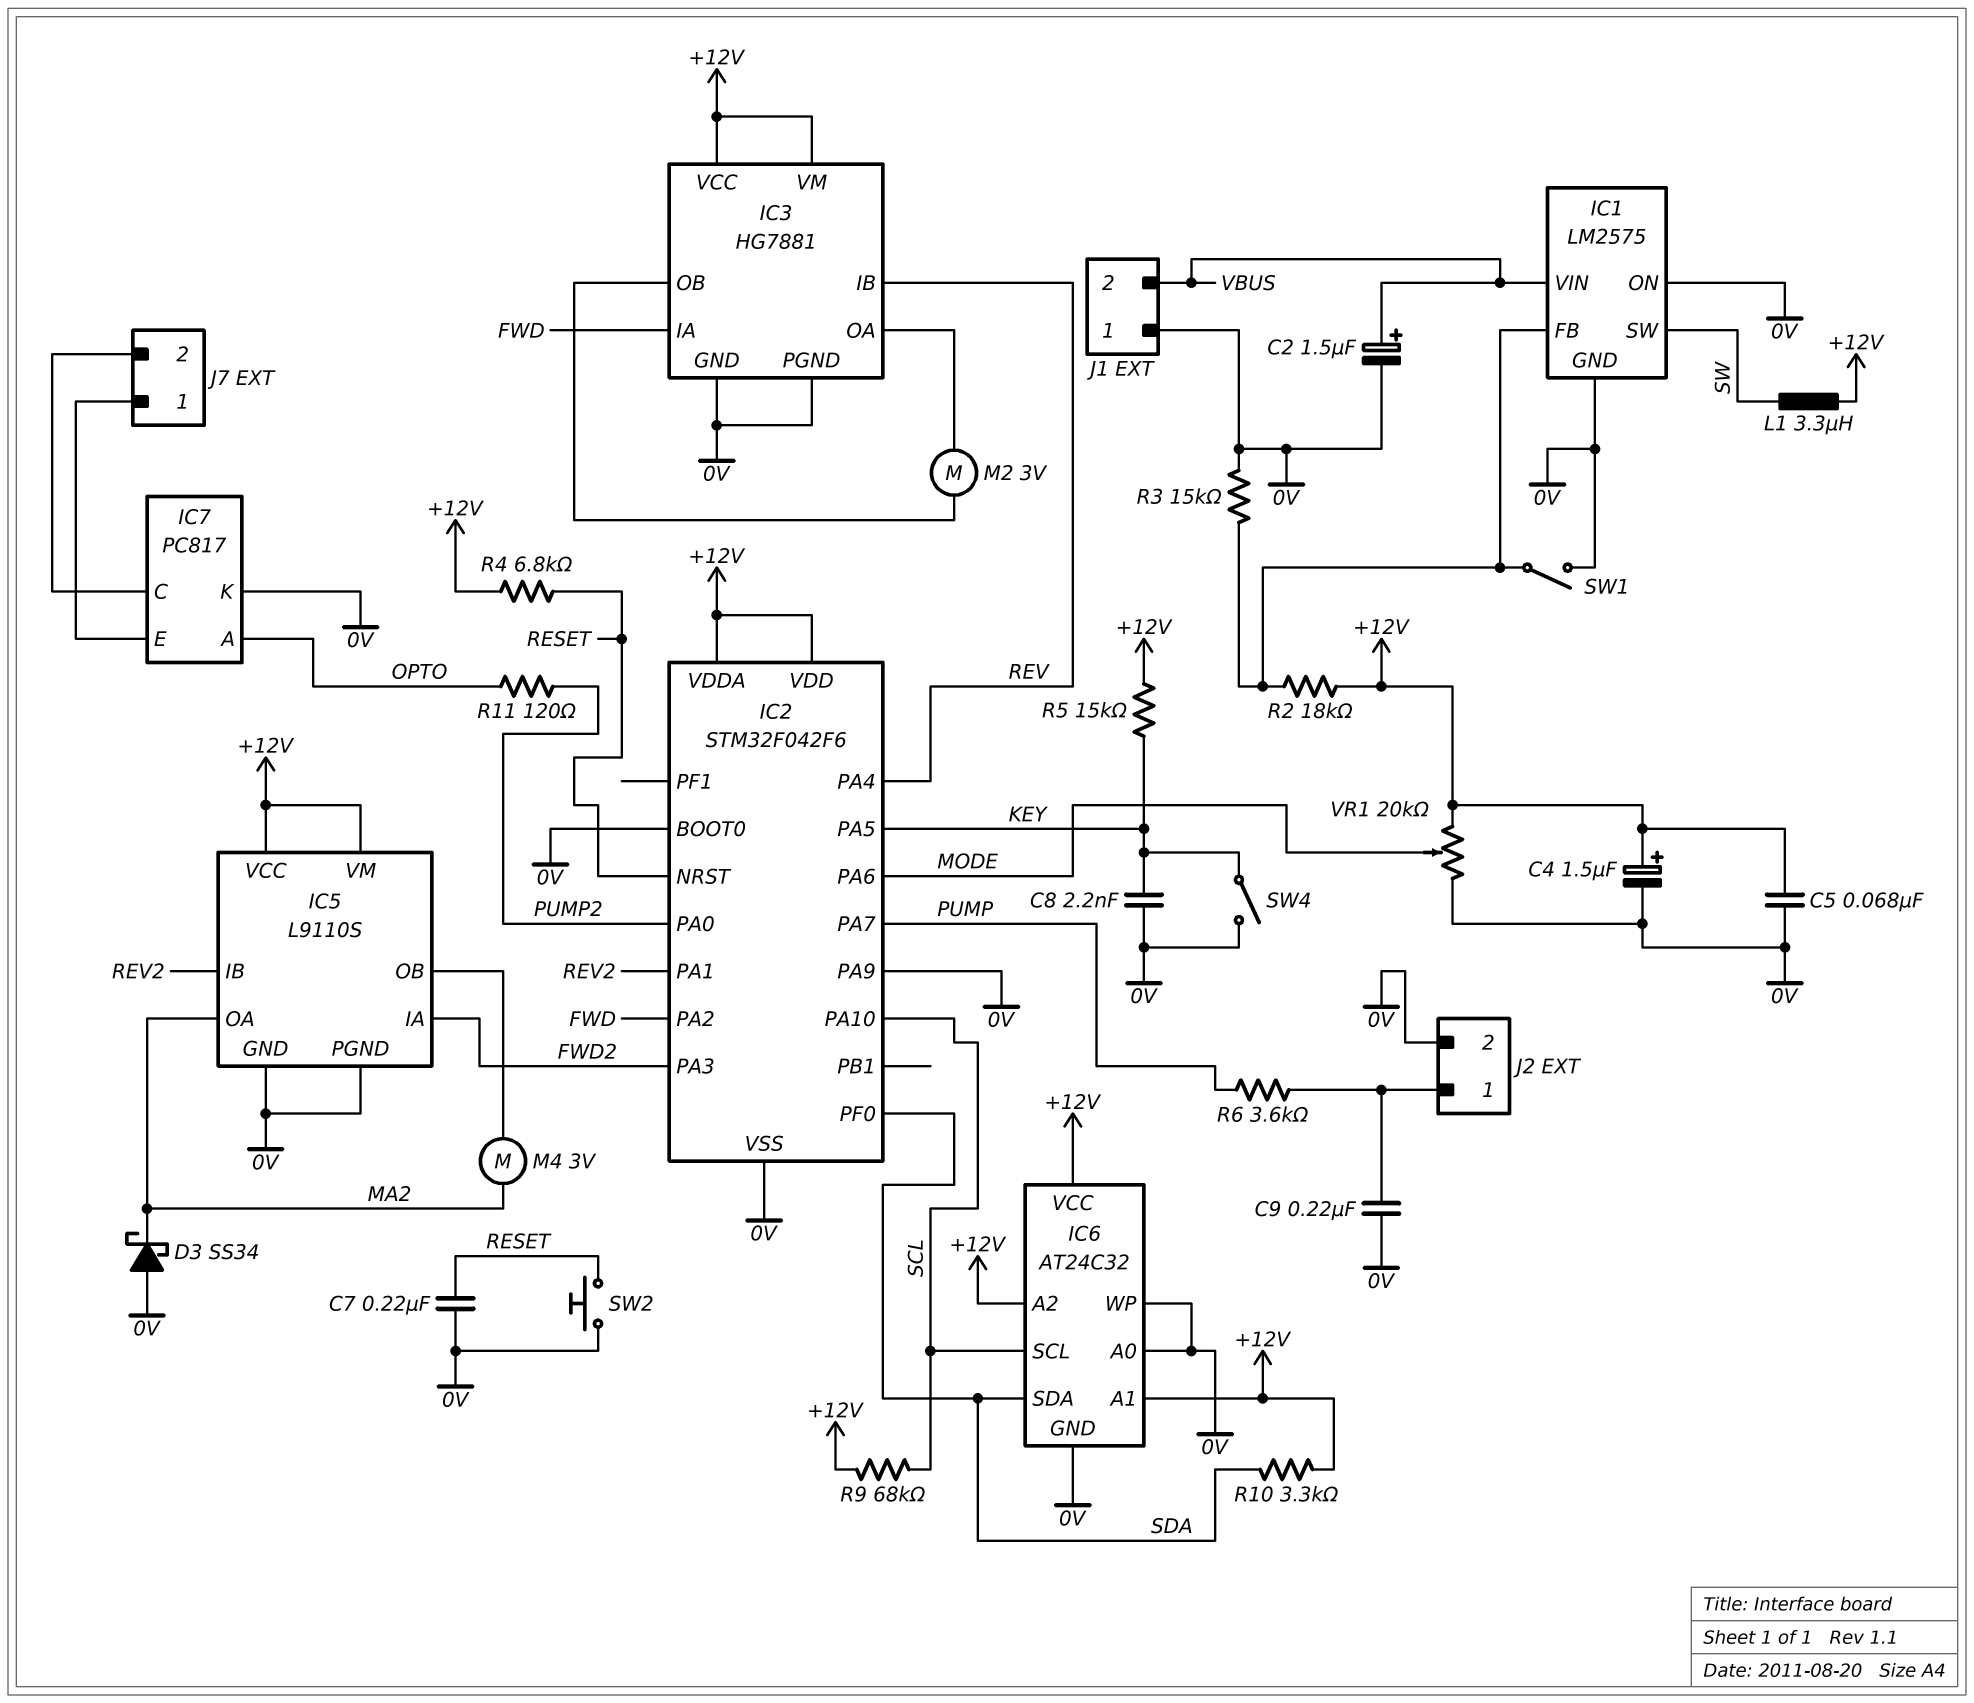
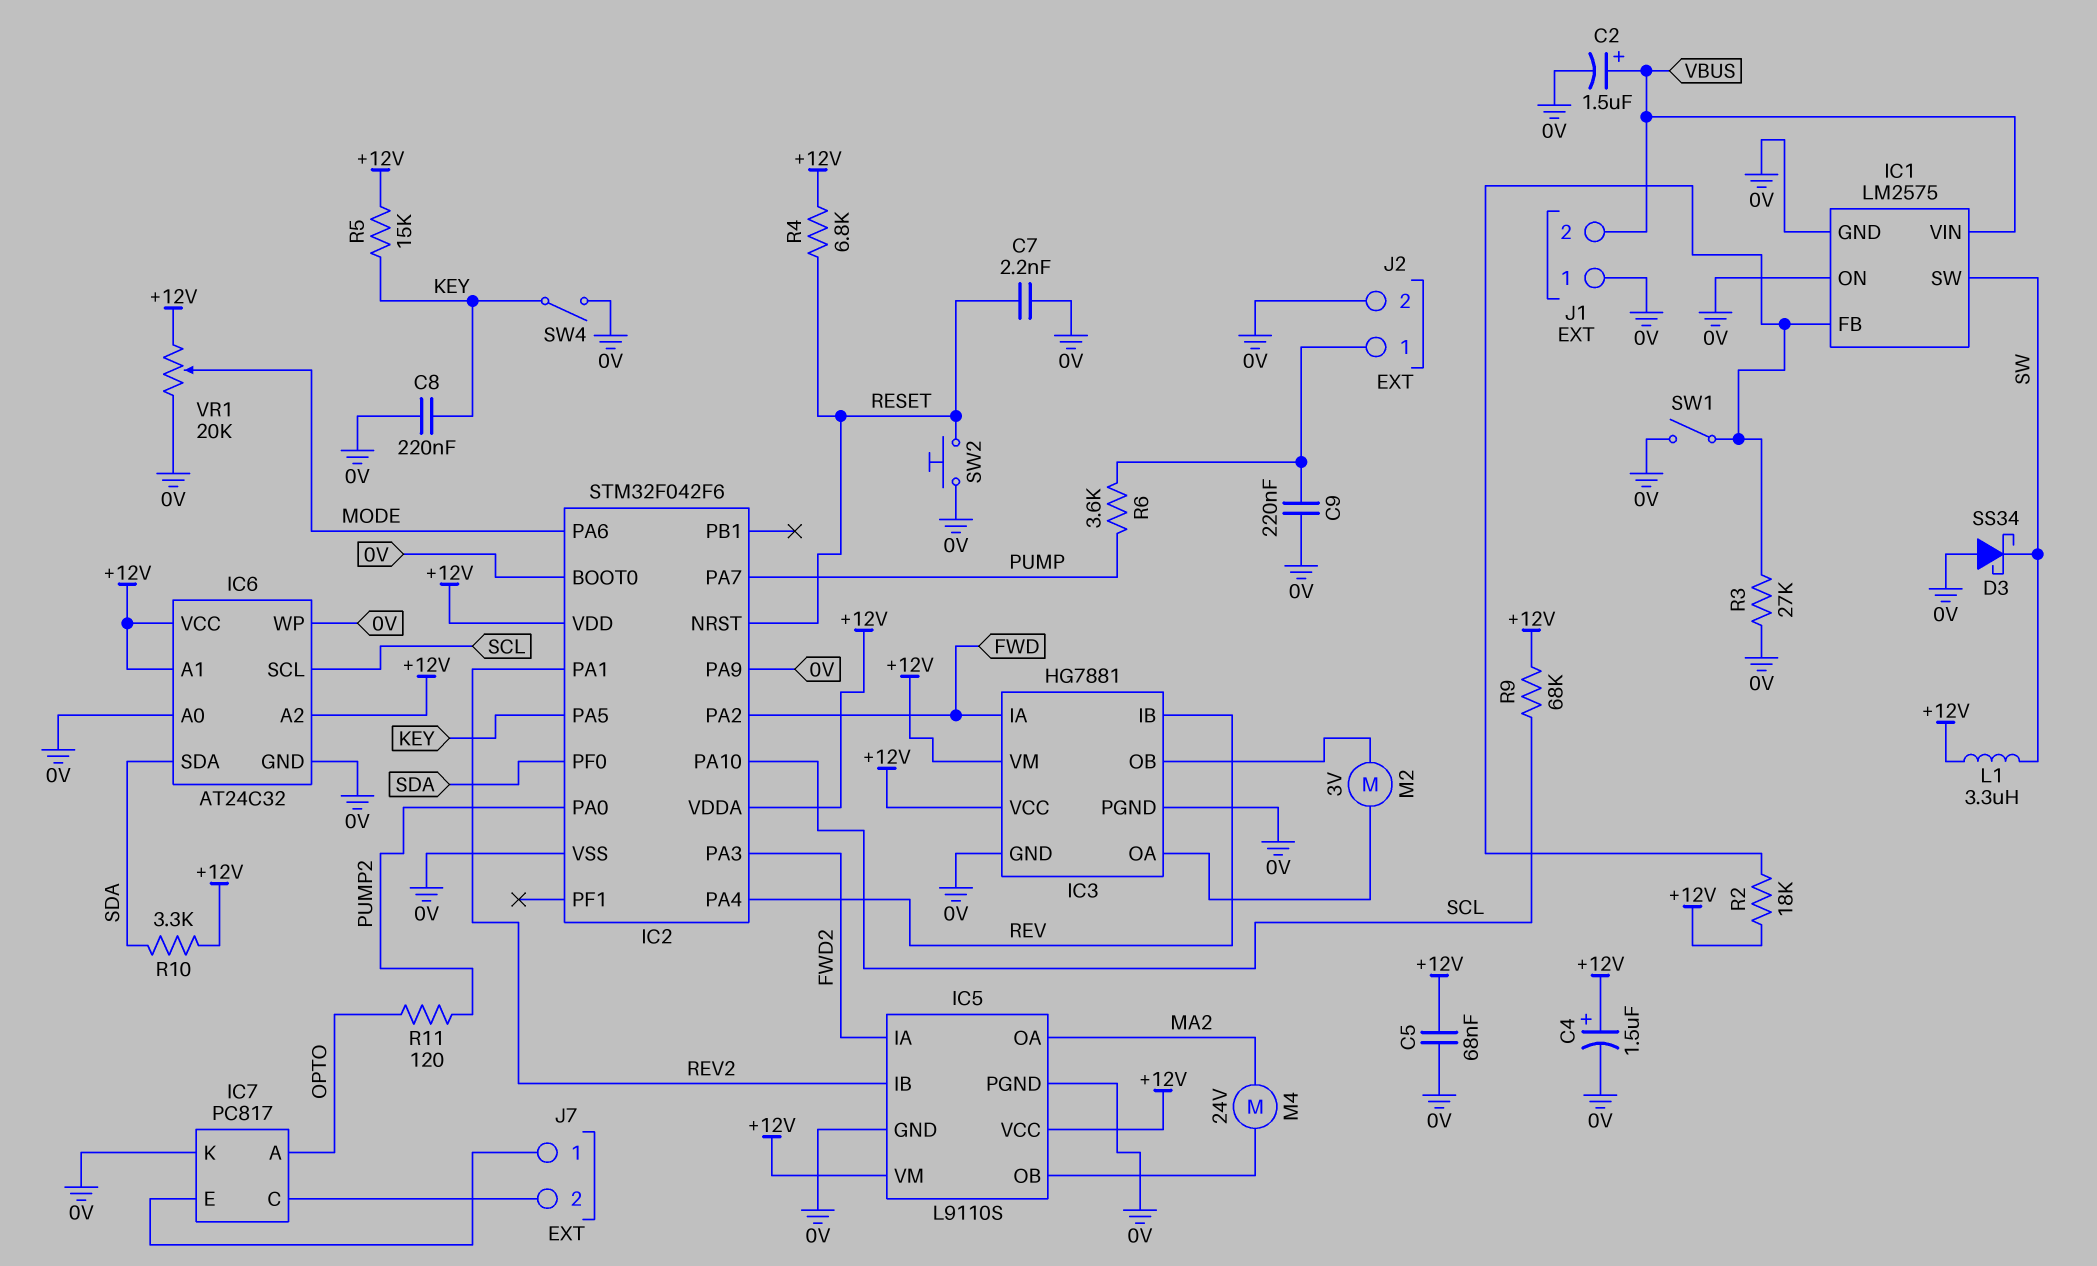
C7: 220nF (0V, RESET) -> 2.2nF (0V, RESET)
C8: 2.2nF (0V, KEY) -> 220nF (0V, KEY)
D3: schottky SS34 (A 0V, K MA2) -> schottky SS34 (A 0V, K SW)
M4: motor 3V (IC5/OB, MA2) -> motor 24V (IC5/OB, MA2)
R3: 15k (0V, IC1/FB) -> 27k (0V, IC1/FB)

